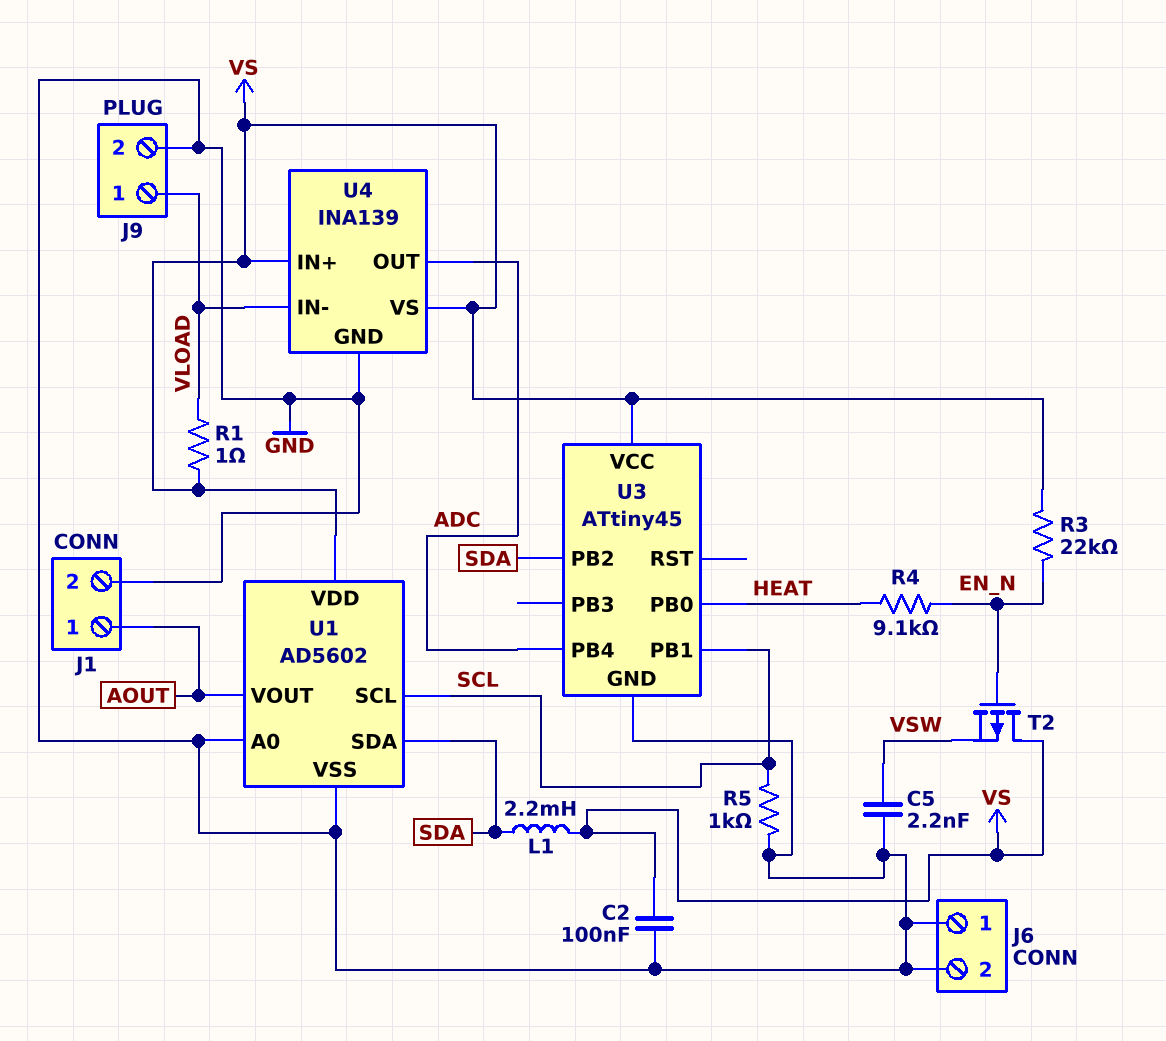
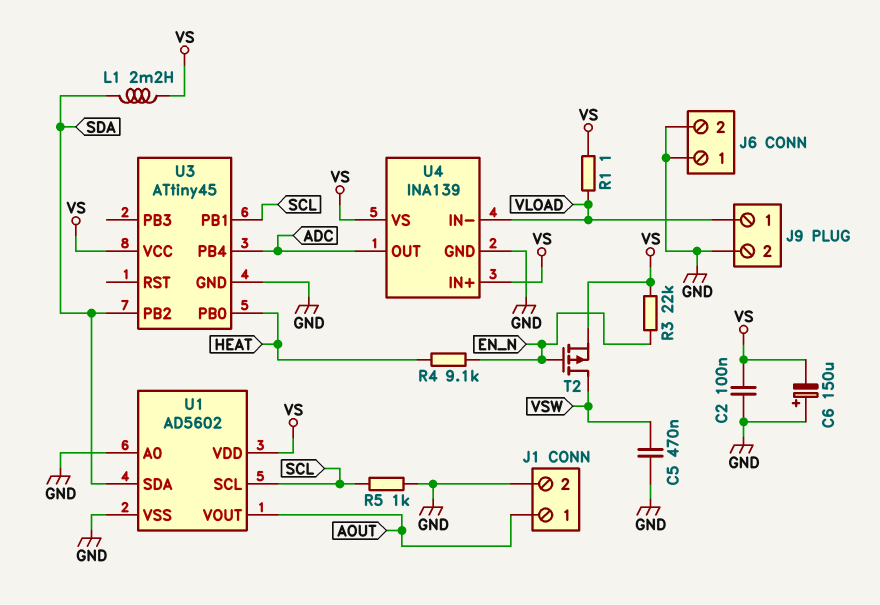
C5: 2.2nF (GND, VSW) -> 470nF (GND, VSW)
C6: none -> 150uF (plus GND, minus VS)
T2: PMOS (G EN_N, D VS, S VSW) -> PMOS (G EN_N, D VSW, S VS)

